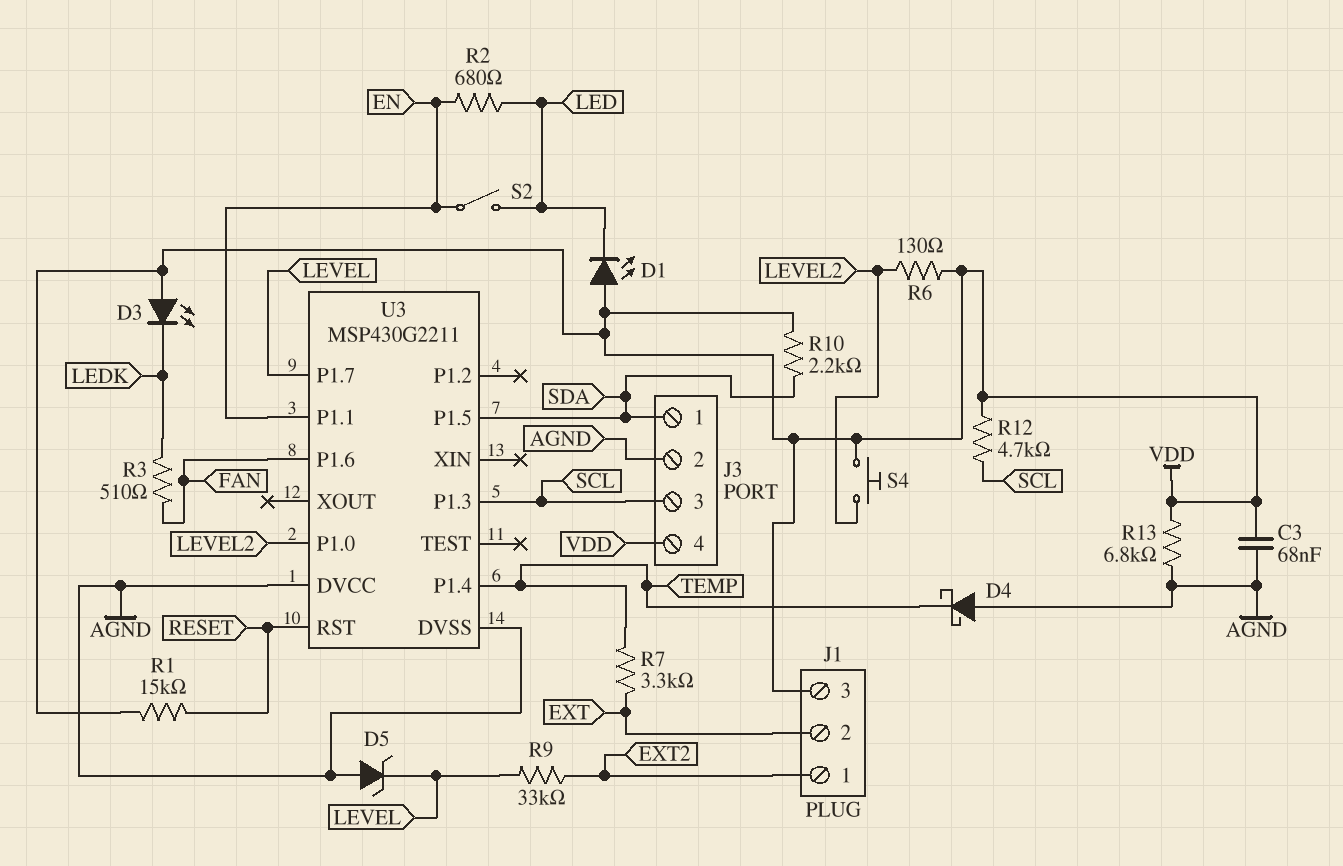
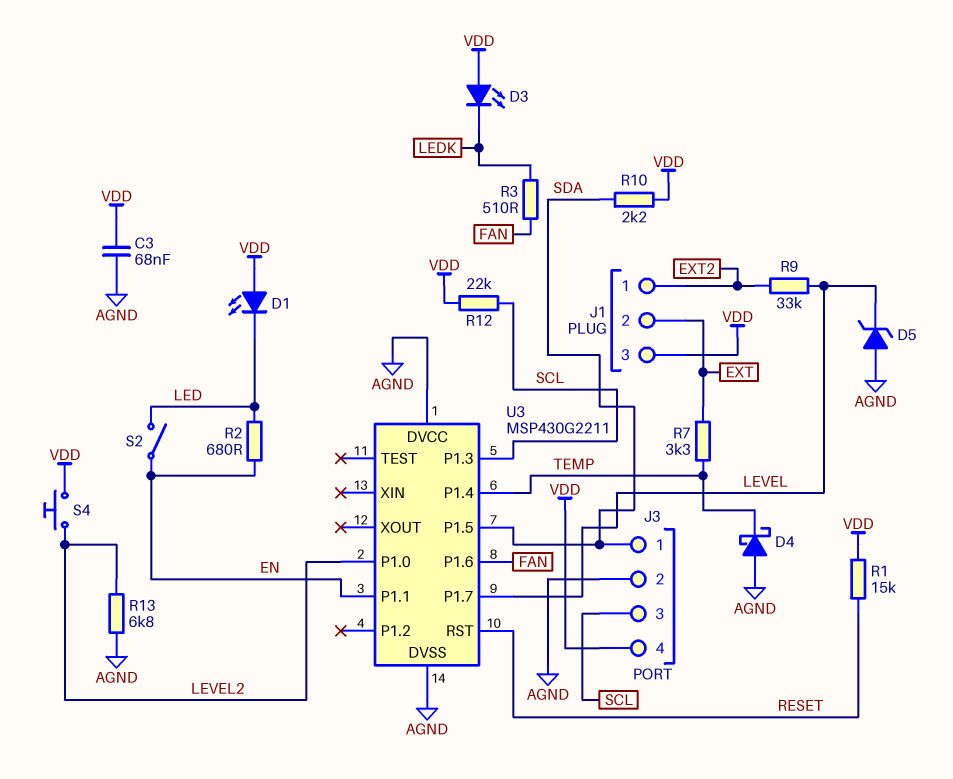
R6: 130 (LEVEL2, VDD) -> none
R12: 4.7k (SCL, VDD) -> 22k (SCL, VDD)
R13: 6.8k (AGND, VDD) -> 6.8k (AGND, LEVEL2)

